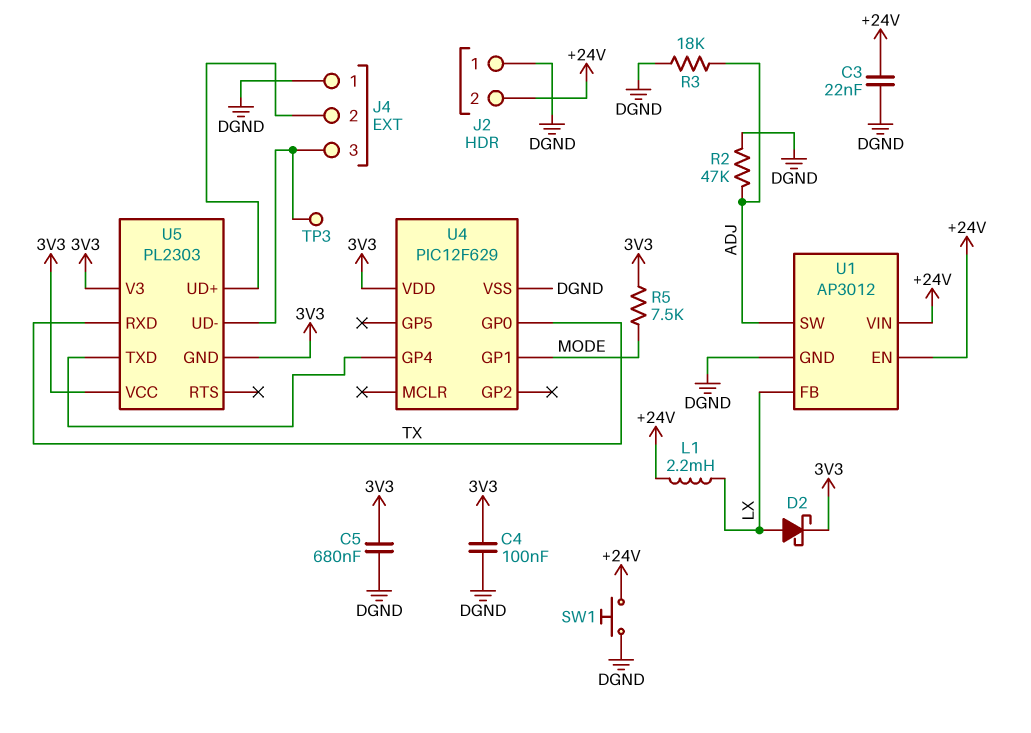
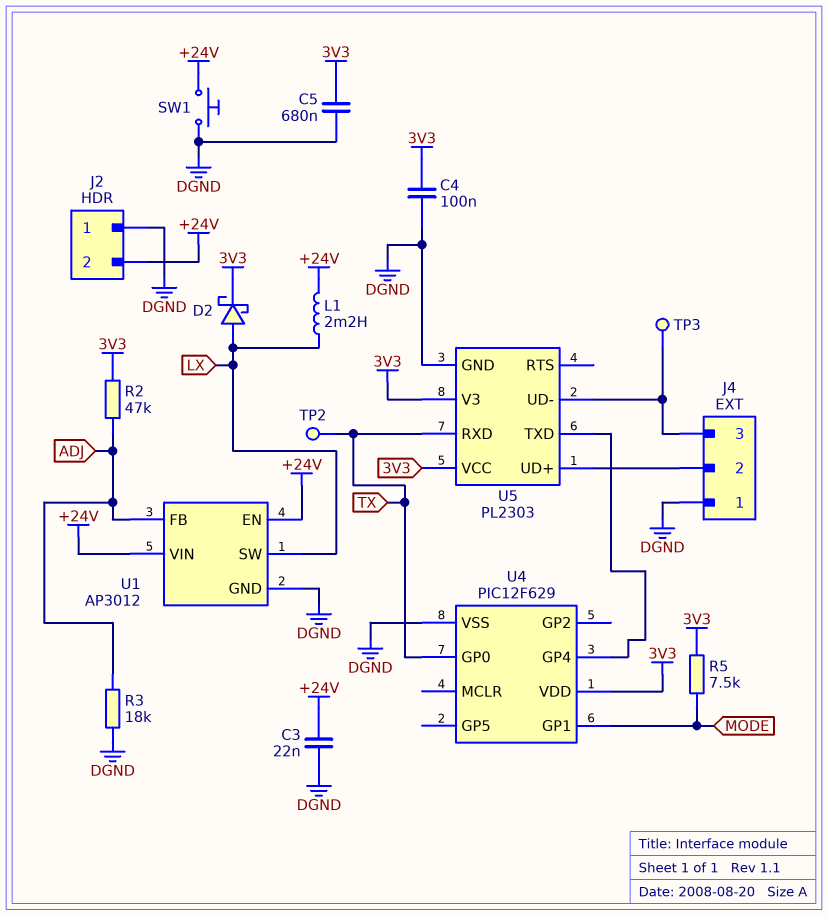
R2: 47k (ADJ, DGND) -> 47k (3V3, ADJ)
TP2: none -> test point (TX)
U1 pin FB: LX -> ADJ
U1 pin SW: ADJ -> LX
U5 pin GND: 3V3 -> DGND

